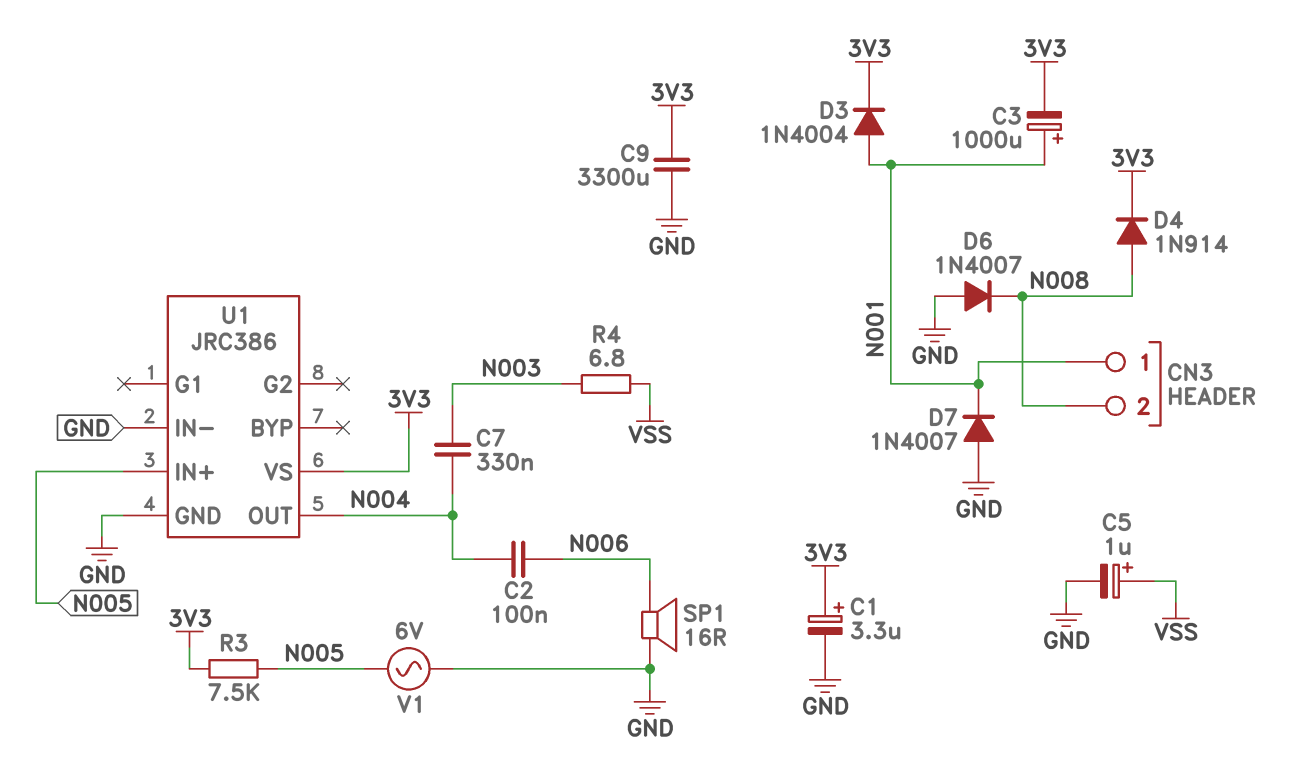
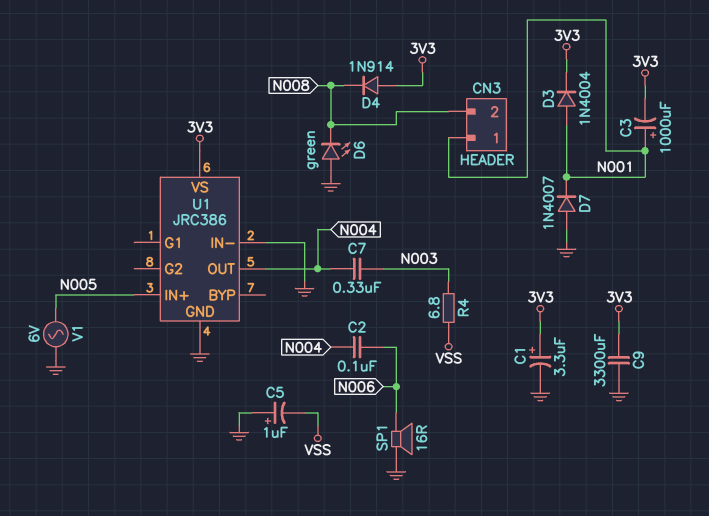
C5: 1uF (plus VSS, minus GND) -> 1uF (plus GND, minus VSS)
D4: diode 1N914 (A N008, K 3V3) -> diode 1N914 (A 3V3, K N008)
D6: diode 1N4007 (A GND, K N008) -> LED green (A GND, K N008)
R3: 7.5k (3V3, N005) -> none

